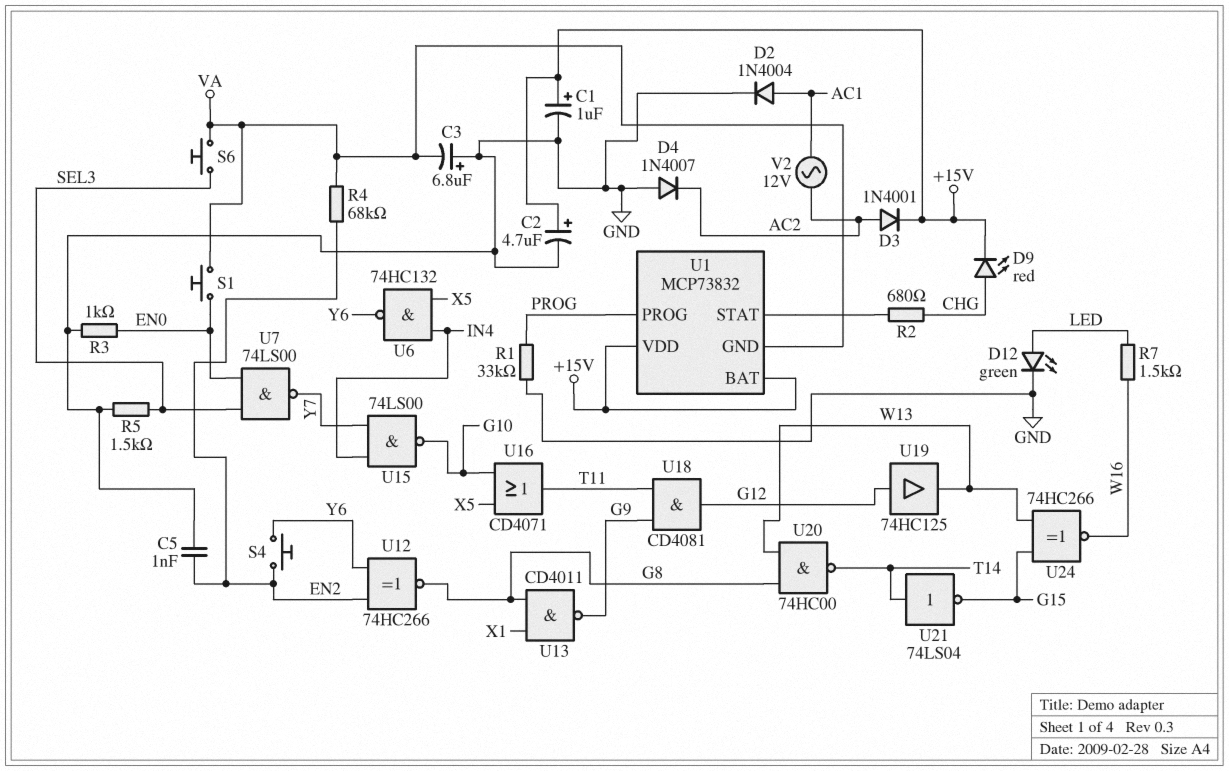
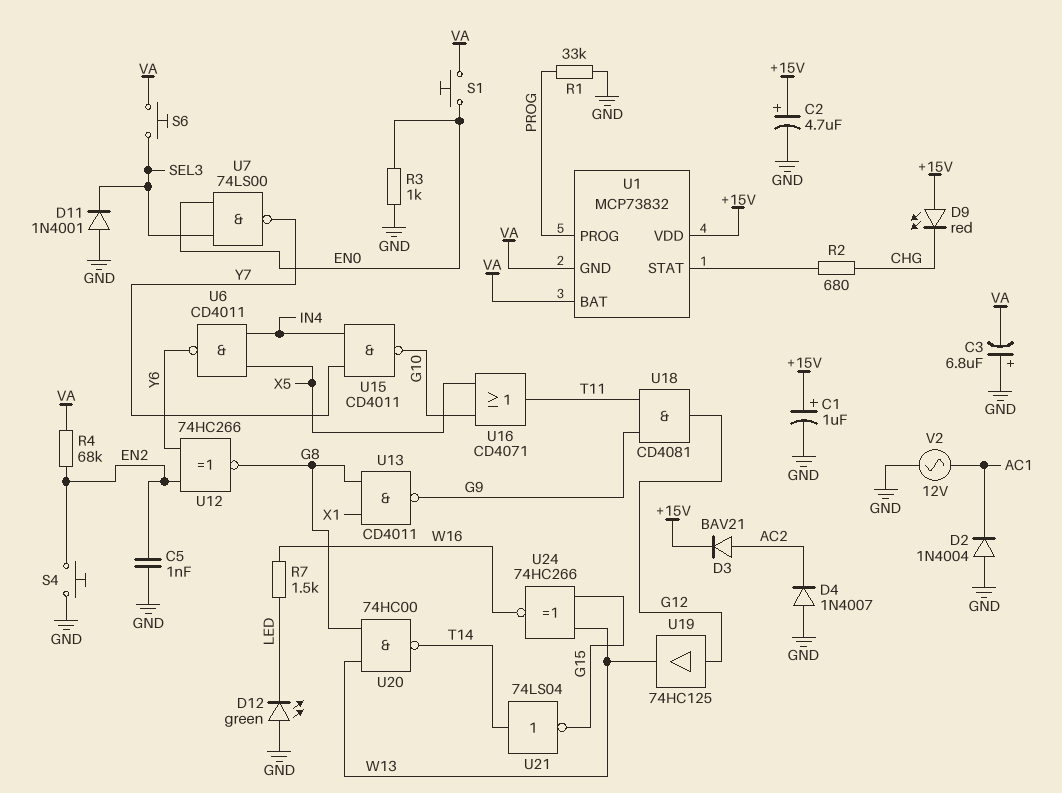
D2: diode 1N4004 (A AC1, K GND) -> diode 1N4004 (A GND, K AC1)
D3: diode 1N4001 (A AC2, K +15V) -> diode BAV21 (A AC2, K +15V)
D9: LED red (A CHG, K +15V) -> LED red (A +15V, K CHG)
D11: none -> diode 1N4001 (A GND, K SEL3)
D12: LED green (A LED, K GND) -> LED green (A GND, K LED)
R5: 1.5k (GND, SEL3) -> none
S4: button (EN2, Y6) -> button (EN2, GND)
U1 pin BAT: +15V -> VA
U6: NAND 74HC132 (in IN4, in X5, out Y6) -> NAND CD4011 (in IN4, in X5, out Y6)
U15: NAND 74LS00 (in IN4, in Y7, out G10) -> NAND CD4011 (in IN4, in Y7, out G10)
V2: AC 12V (AC1, AC2) -> AC 12V (AC1, GND)

